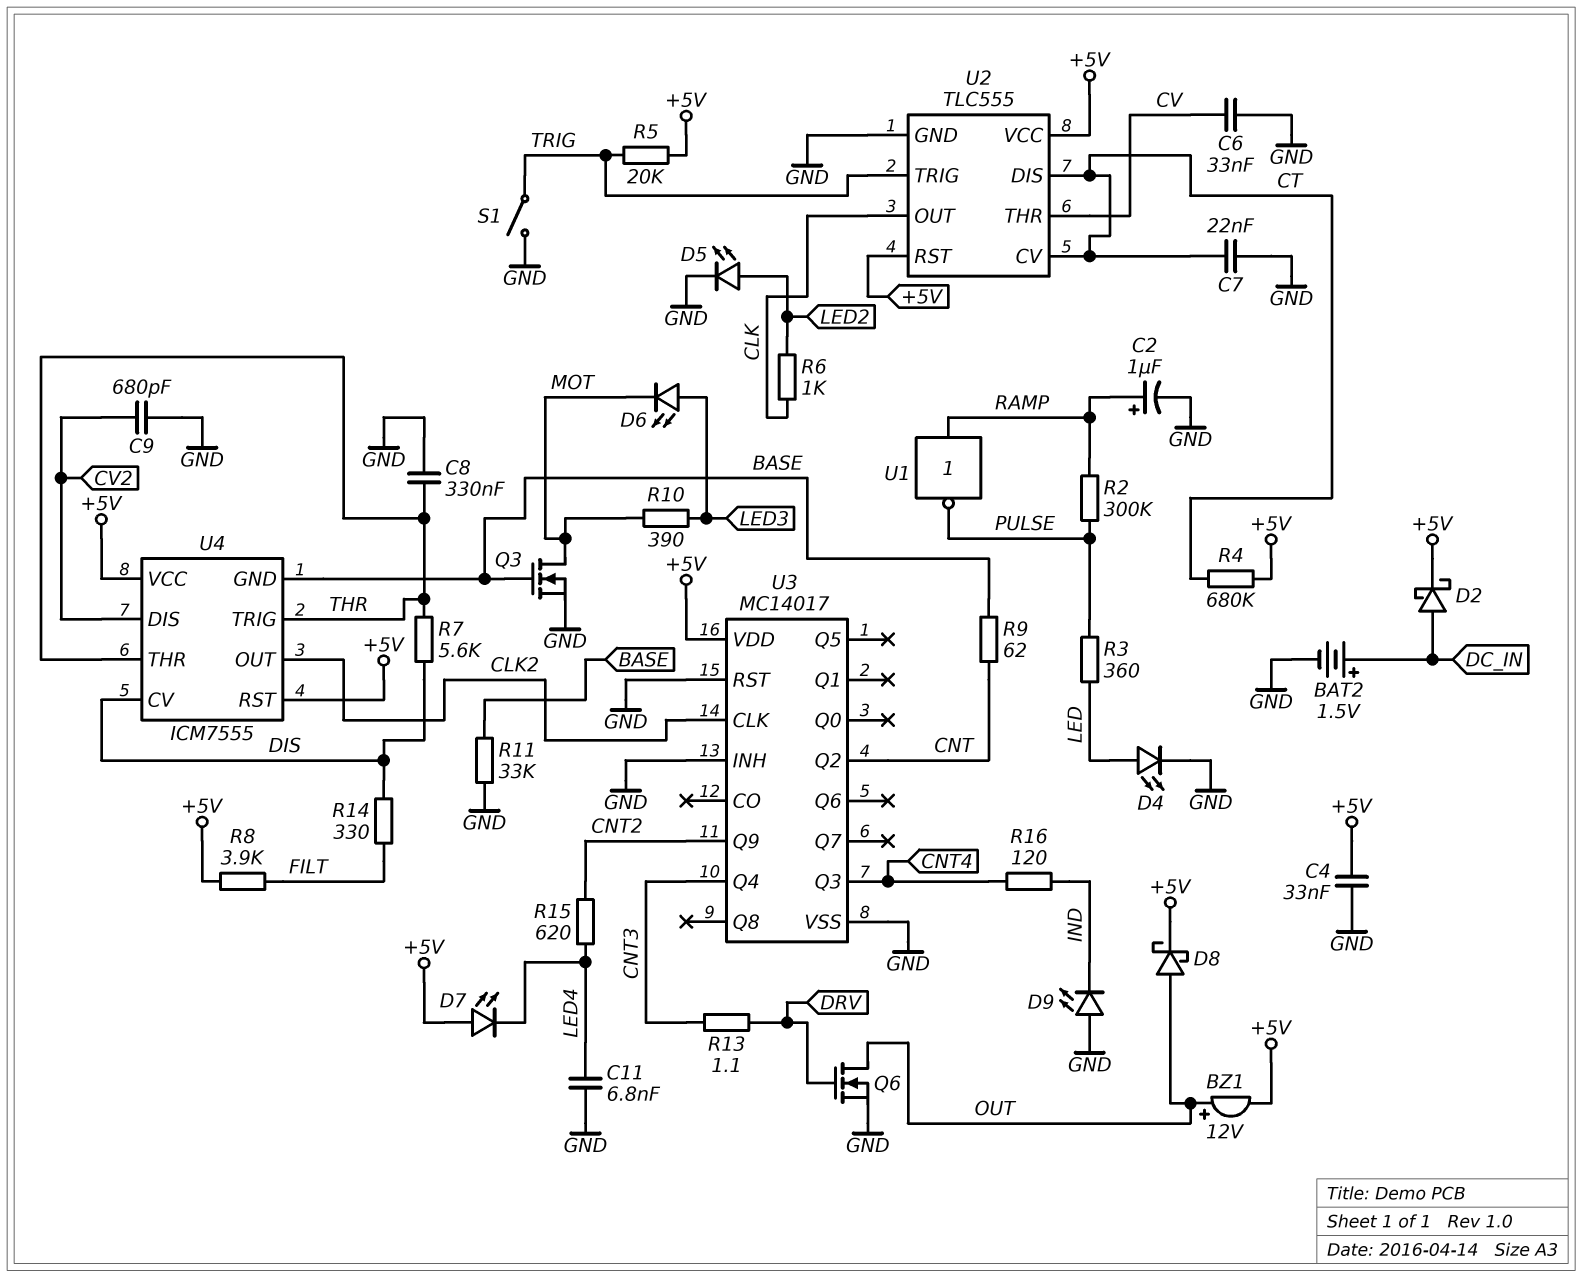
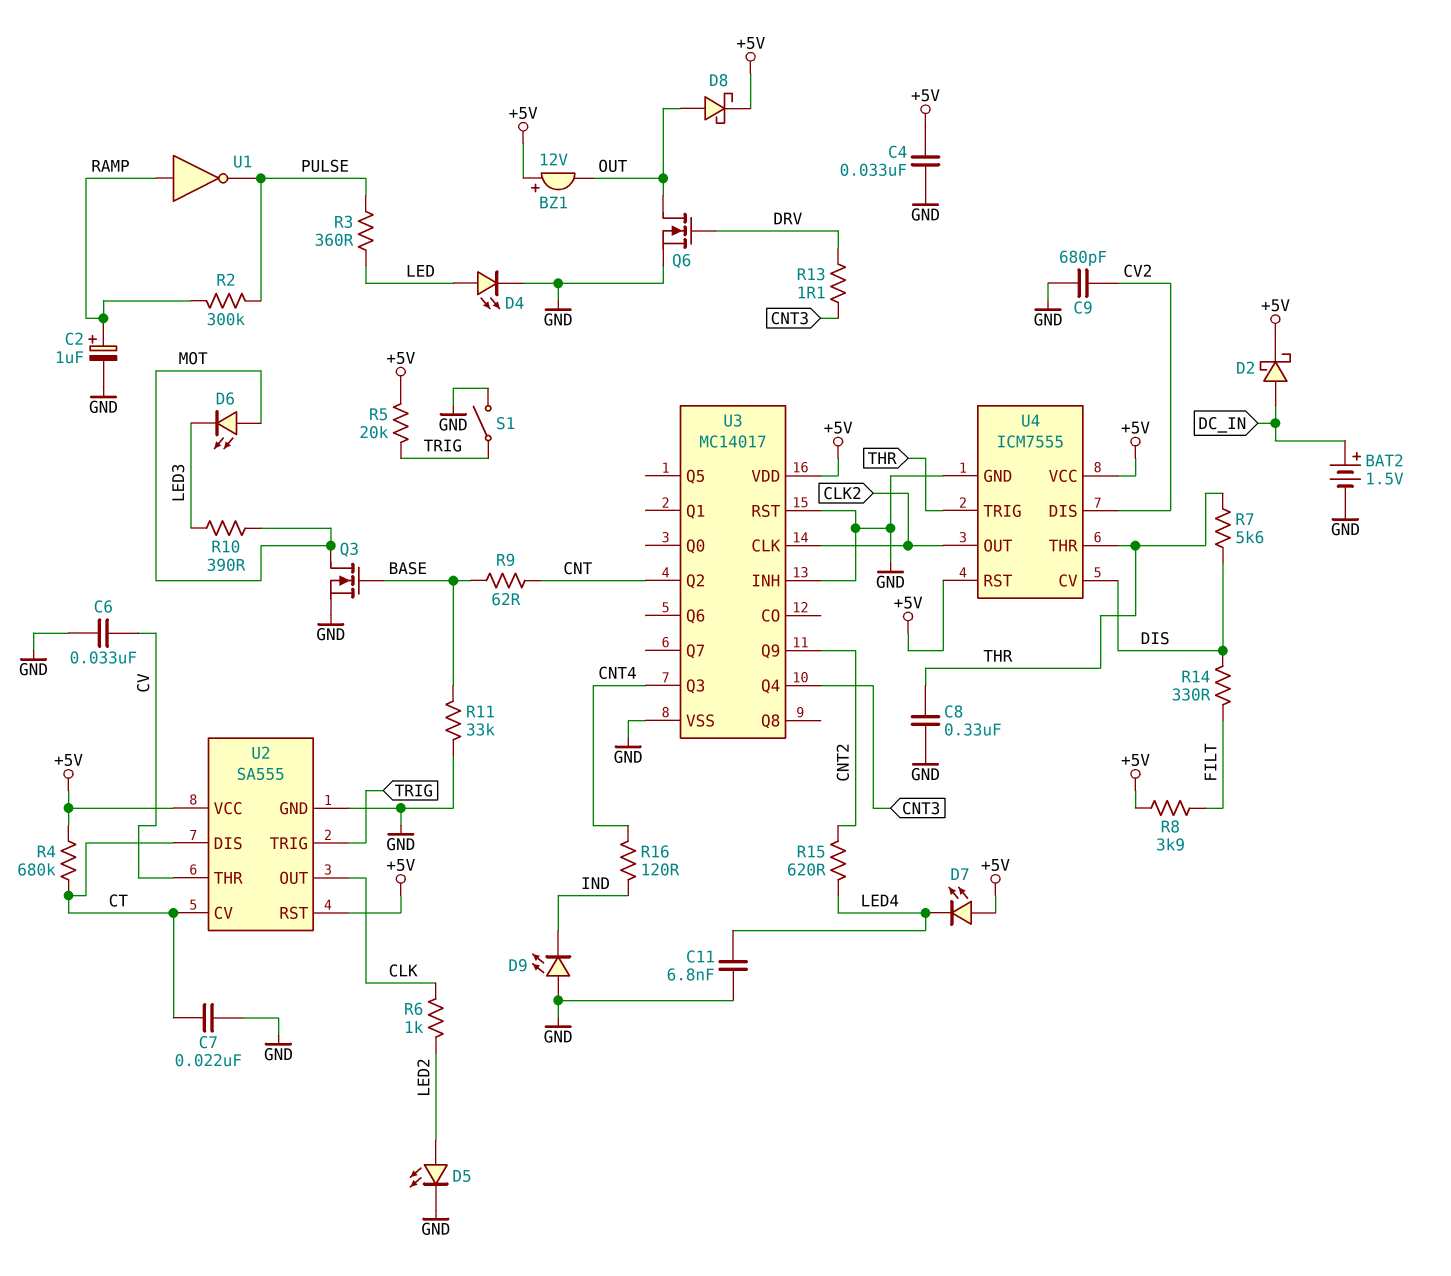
BZ1: buzzer 12V (plus OUT, minus +5V) -> buzzer 12V (plus +5V, minus OUT)
D6: LED (A LED3, K MOT) -> LED (A MOT, K LED3)
U2: TLC555 -> SA555
U4 pin GND: BASE -> GND

